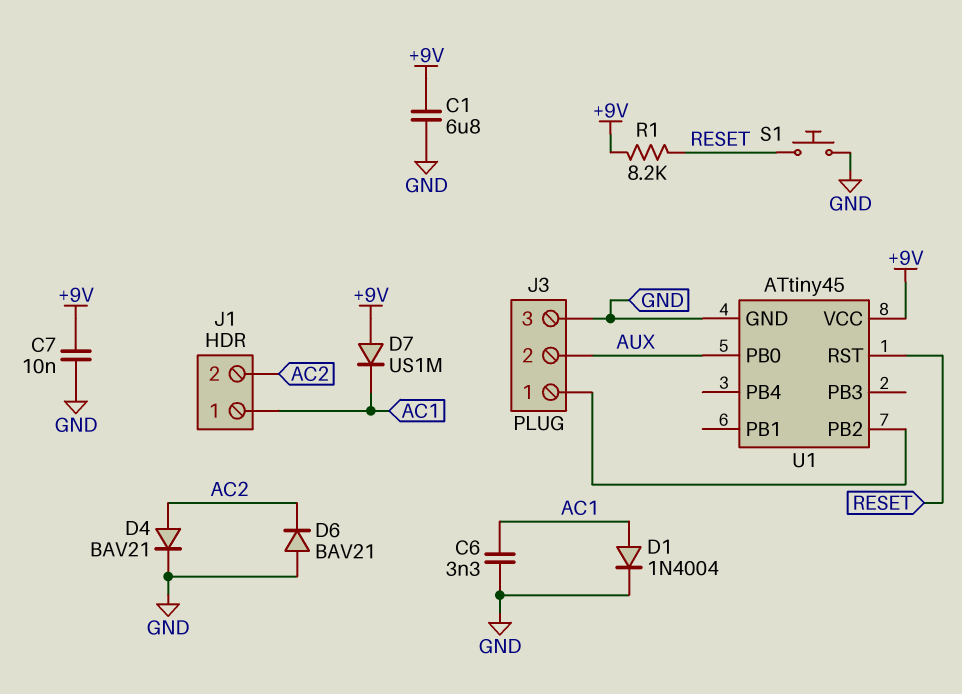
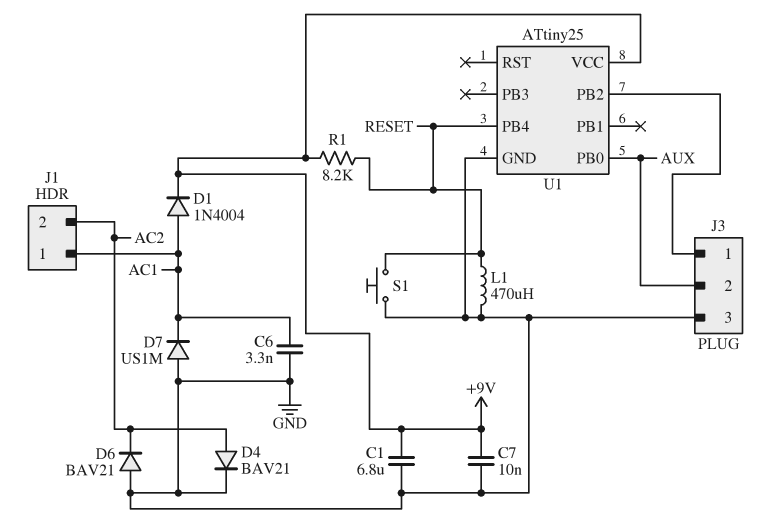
D1: diode 1N4004 (A AC1, K GND) -> diode 1N4004 (A AC1, K +9V)
D7: diode US1M (A +9V, K AC1) -> diode US1M (A GND, K AC1)
L1: none -> 470uH (GND, RESET)
U1: ATtiny45 -> ATtiny25
U1 pin PB4: none -> RESET
U1 pin RST: RESET -> none

